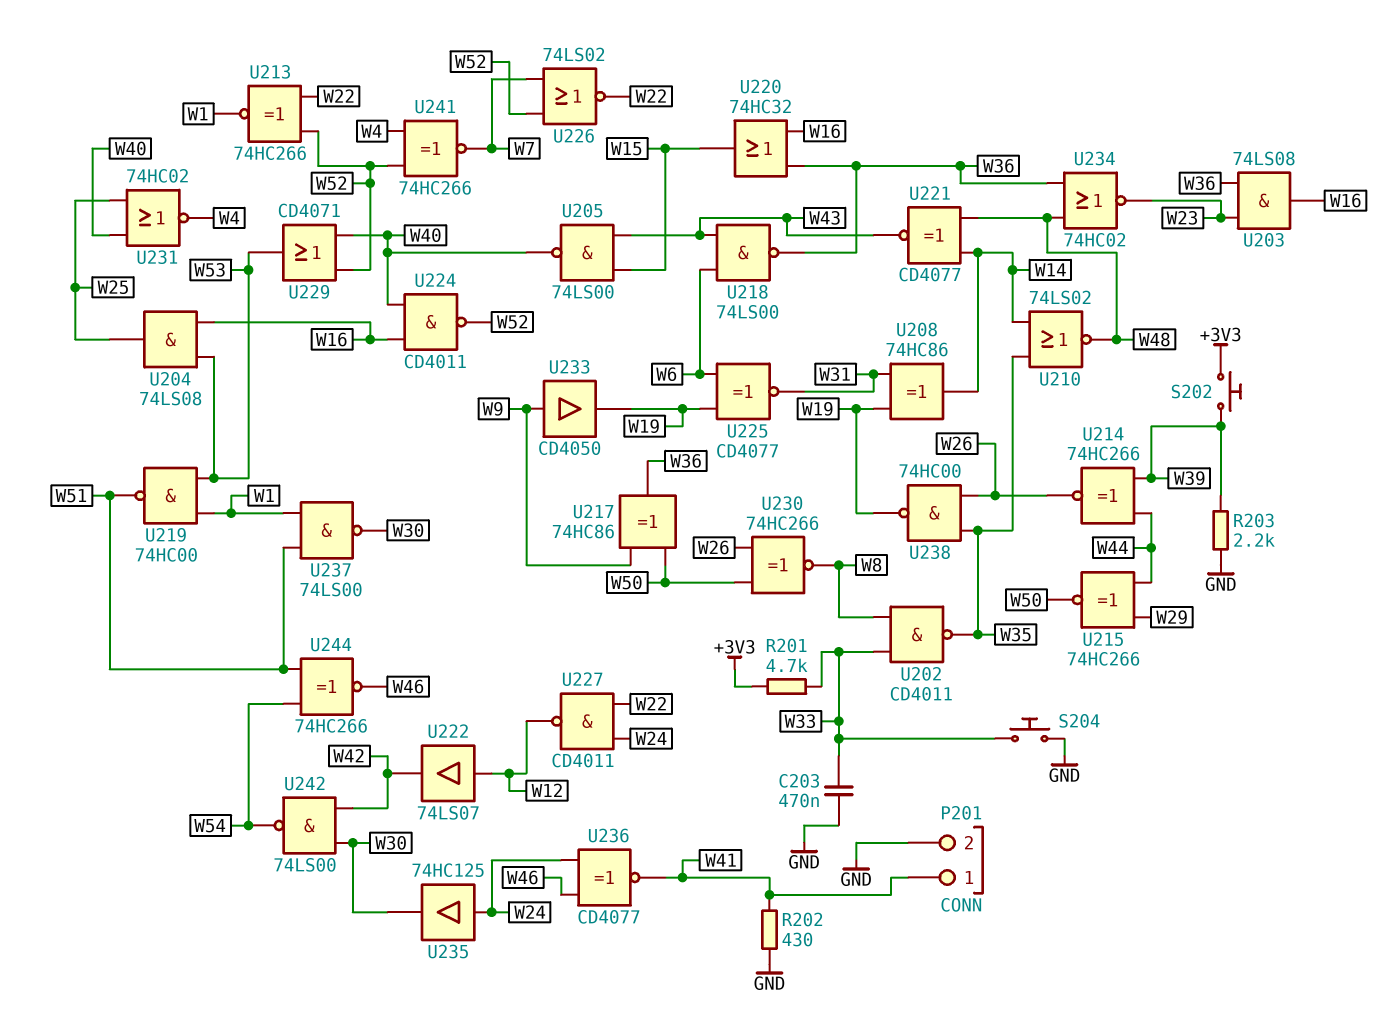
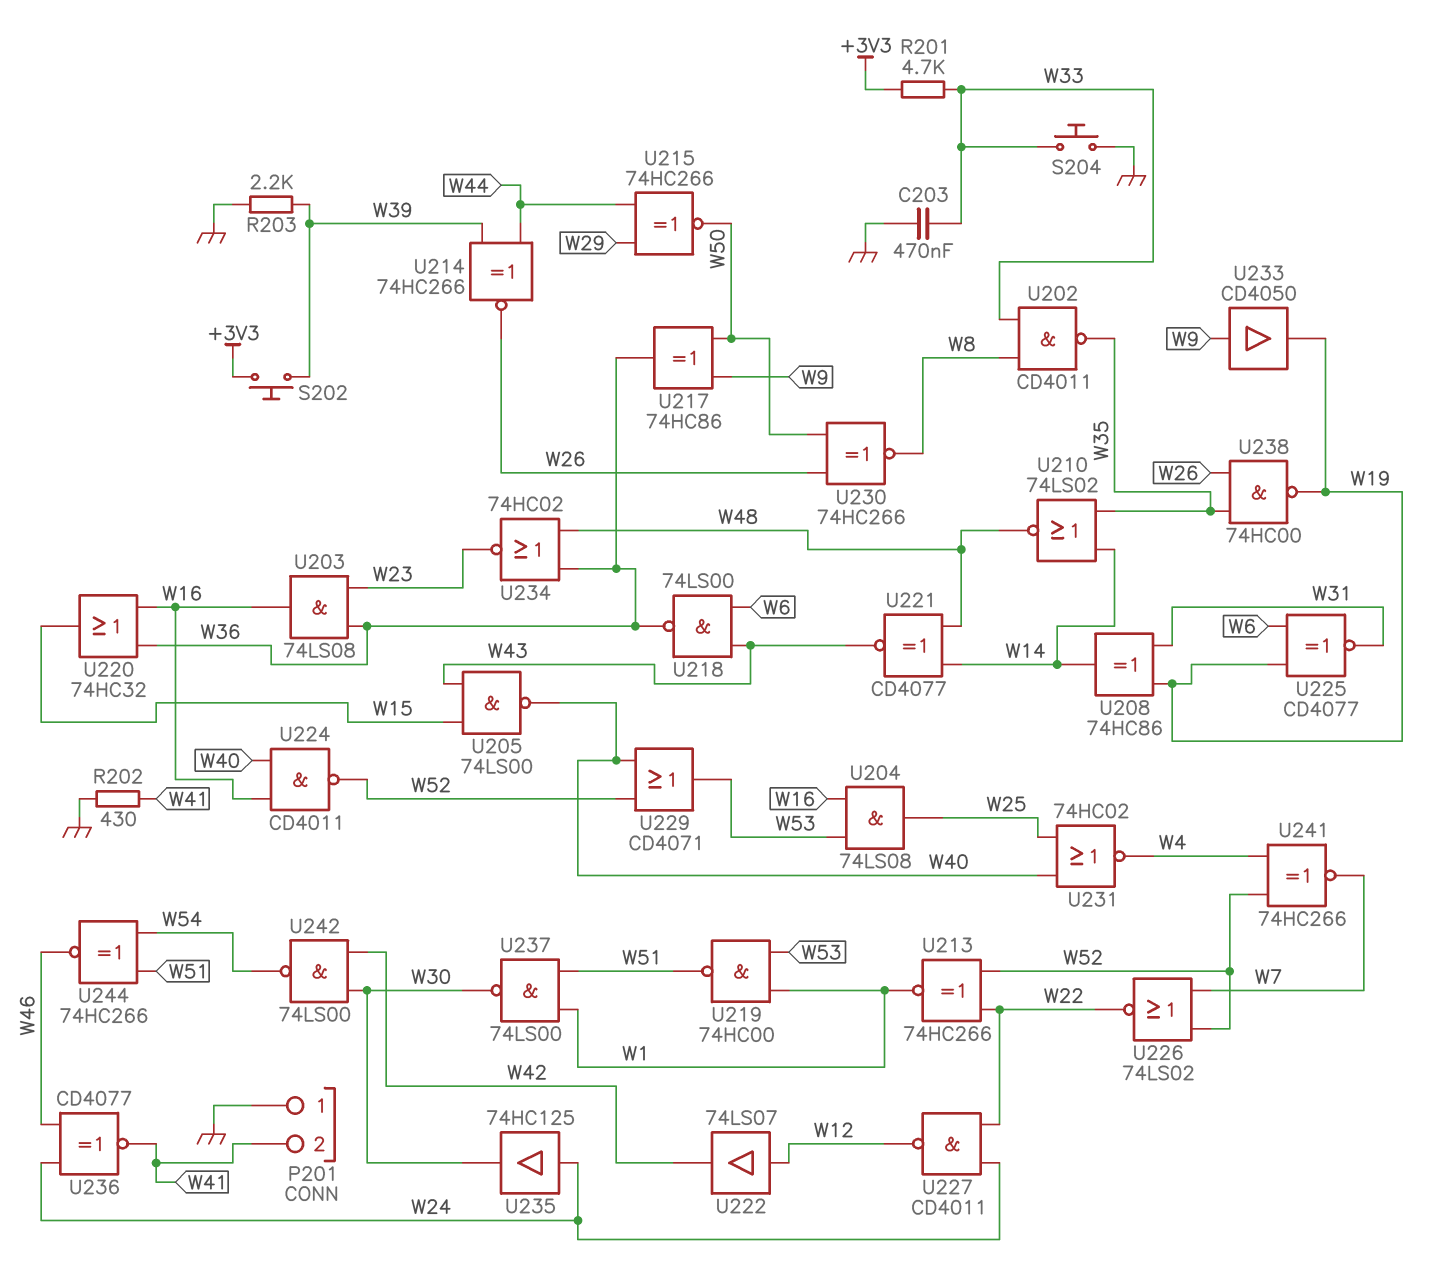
P201 pin 1: W41 -> GND
P201 pin 2: GND -> W41

